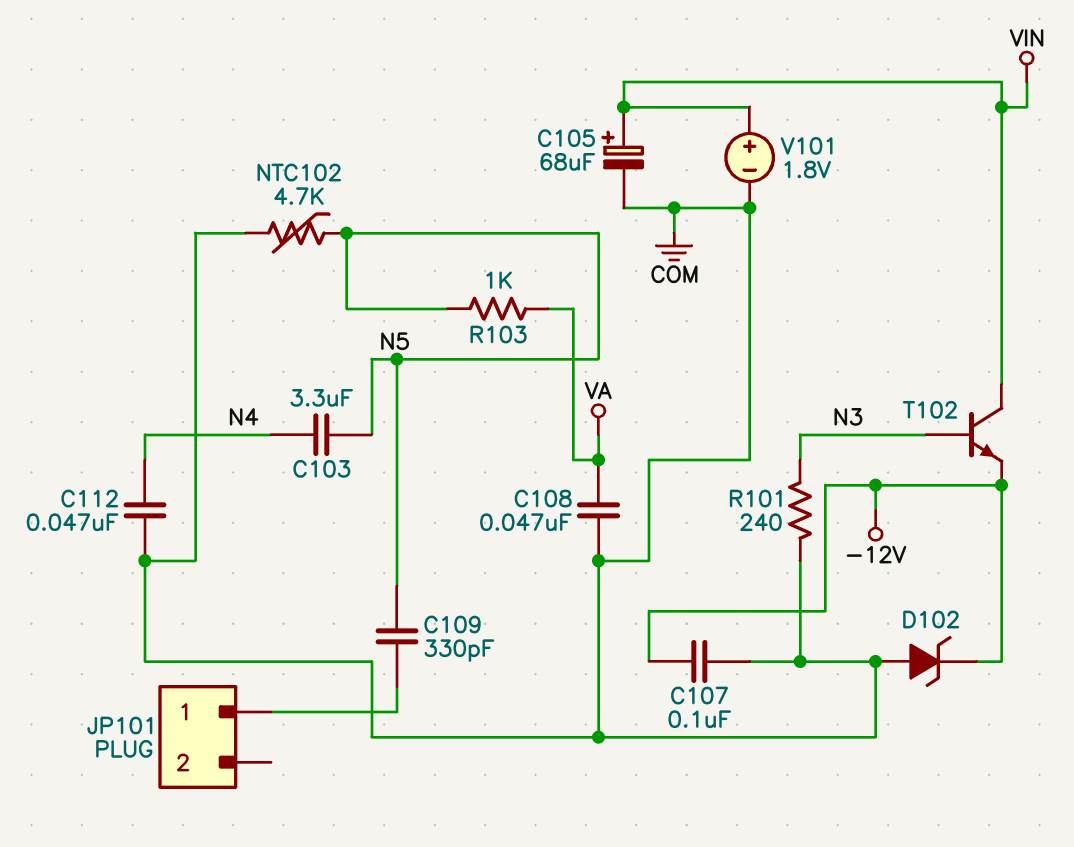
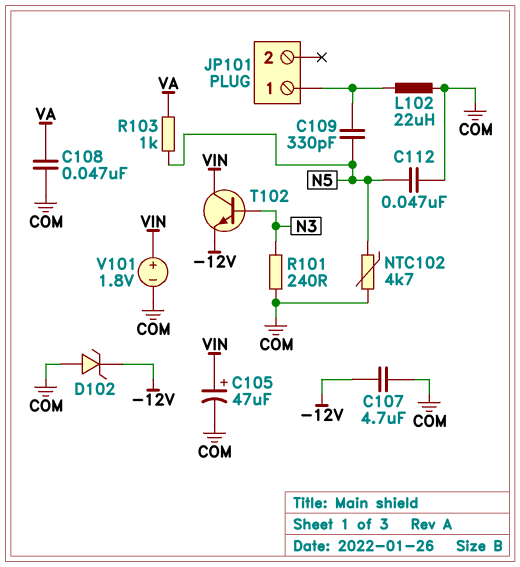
C103: 3.3uF (N4, N5) -> none
C105: 68uF (plus VIN, minus COM) -> 47uF (plus VIN, minus COM)
C107: 100nF (-12V, COM) -> 4.7uF (-12V, COM)
C112: 47nF (COM, N4) -> 47nF (COM, N5)
L102: none -> 22uH (COM, JP101/1)

